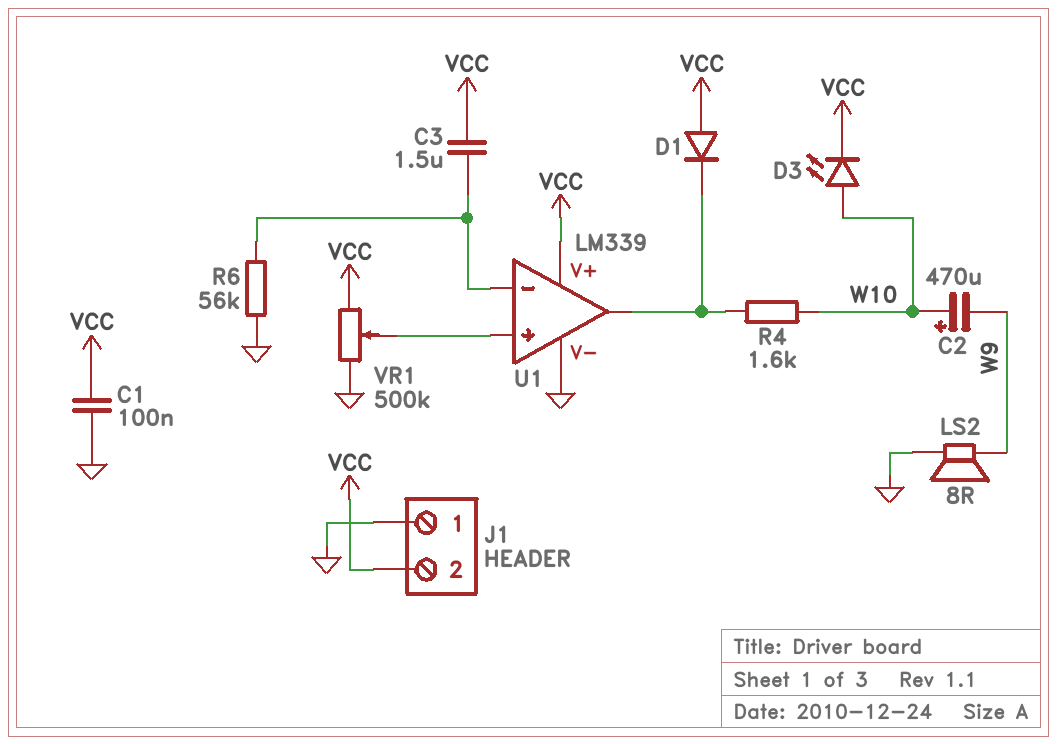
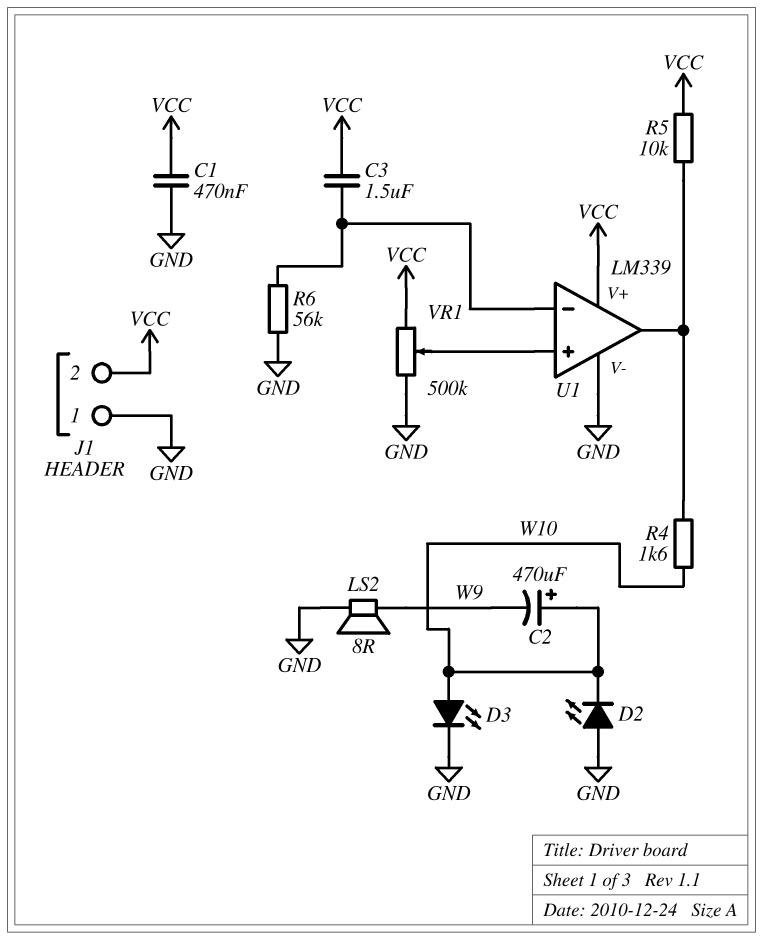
C1: 100nF (GND, VCC) -> 470nF (GND, VCC)
D1: diode (A VCC, K U1/out) -> none
D2: none -> LED (A GND, K W10)
D3: LED (A W10, K VCC) -> LED (A W10, K GND)
R5: none -> 10k (U1/out, VCC)

